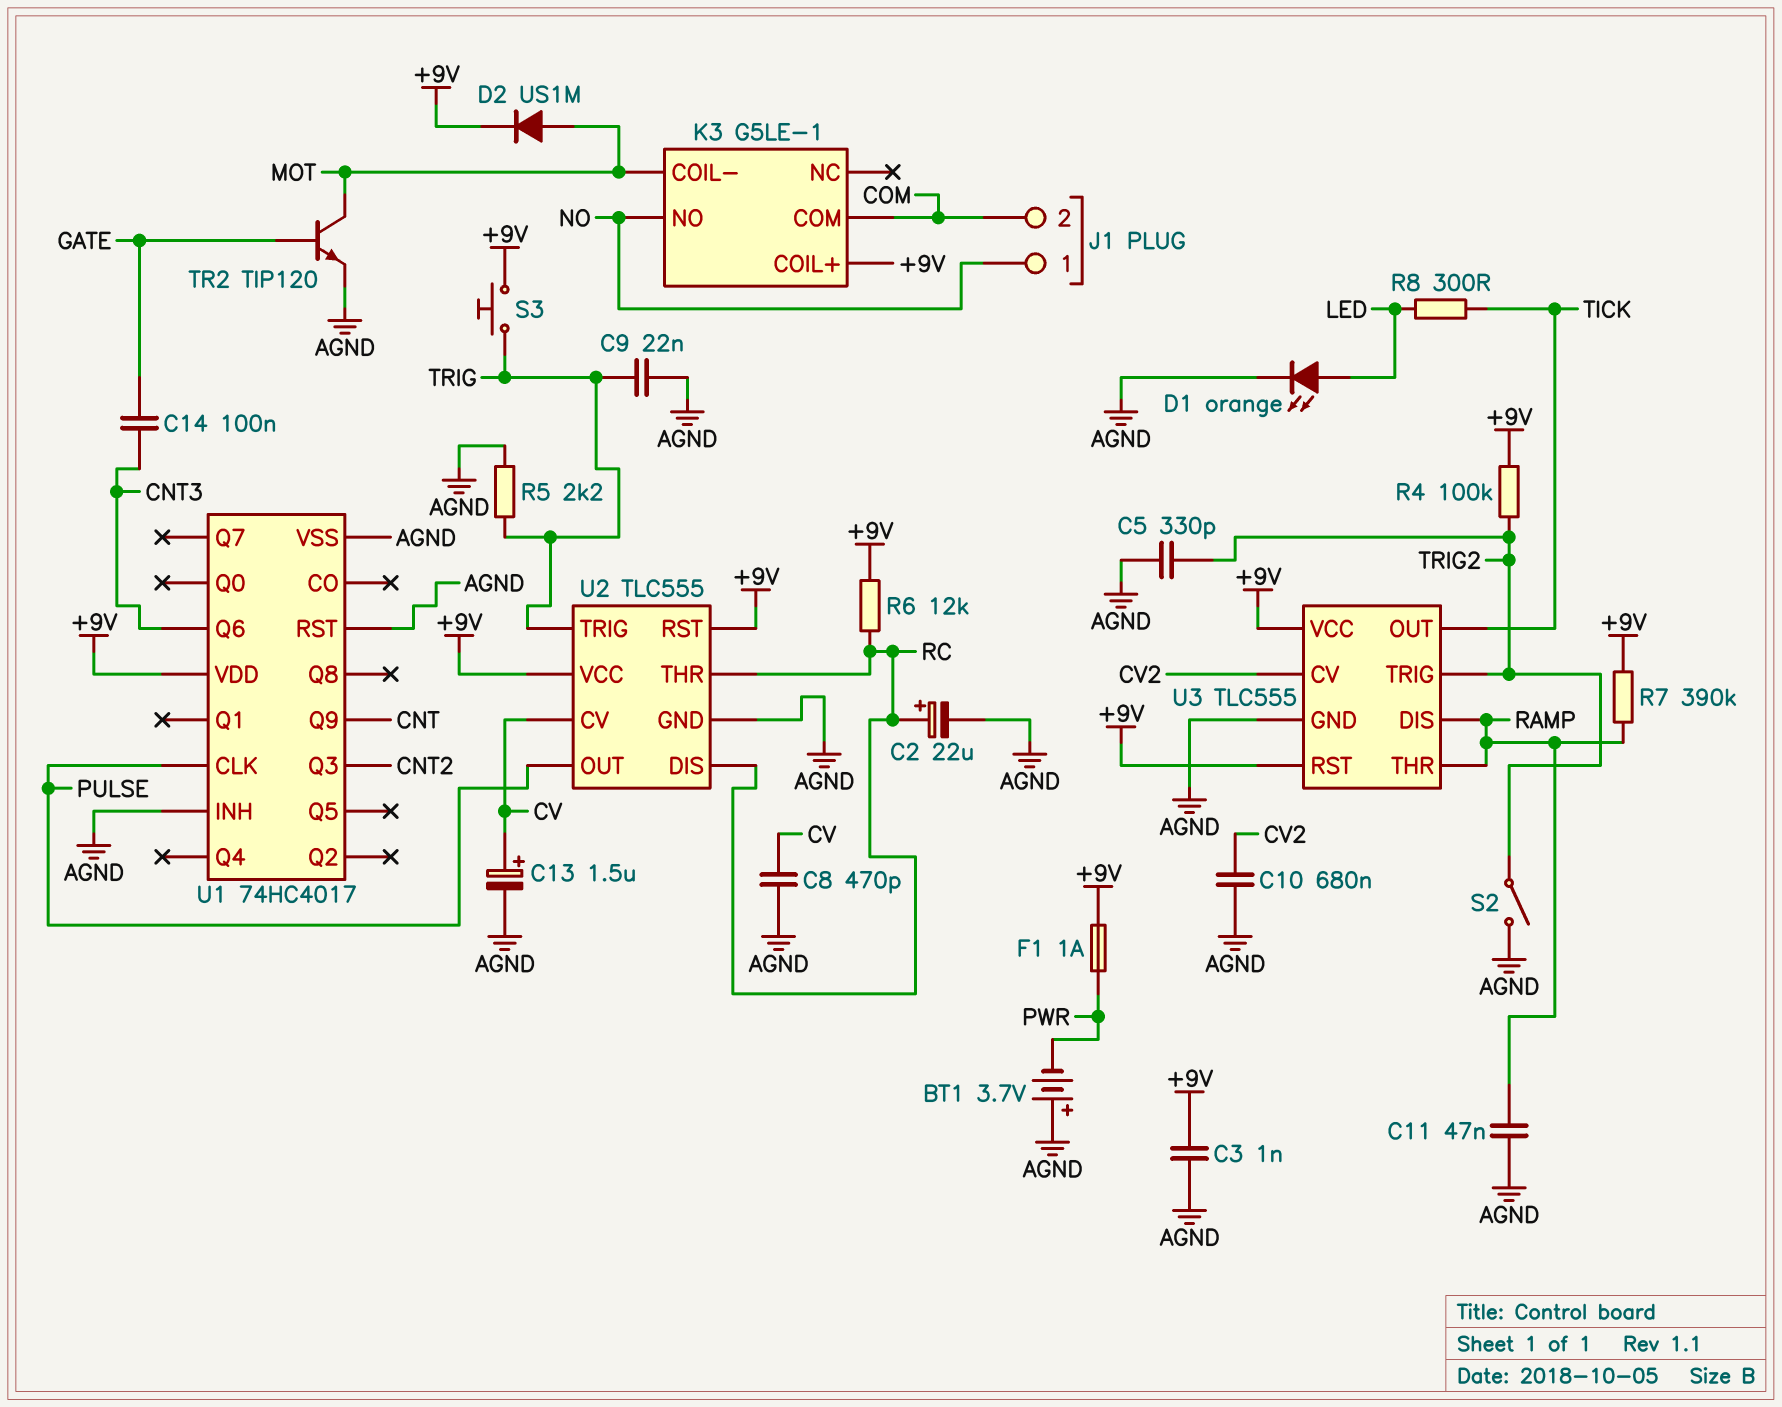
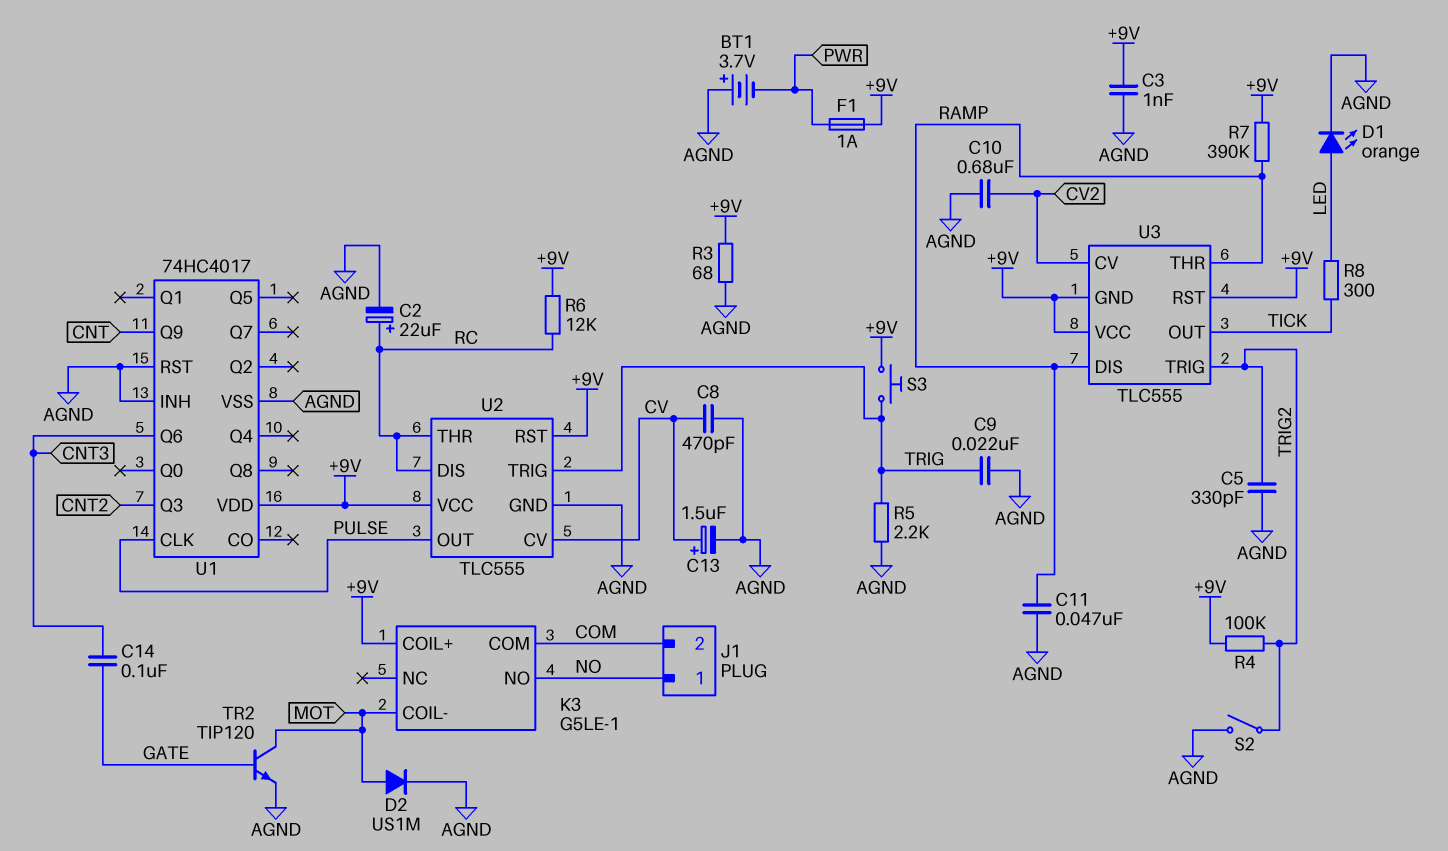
D2: diode US1M (A MOT, K +9V) -> diode US1M (A MOT, K AGND)
R3: none -> 68 (+9V, AGND)
U3 pin GND: AGND -> +9V

